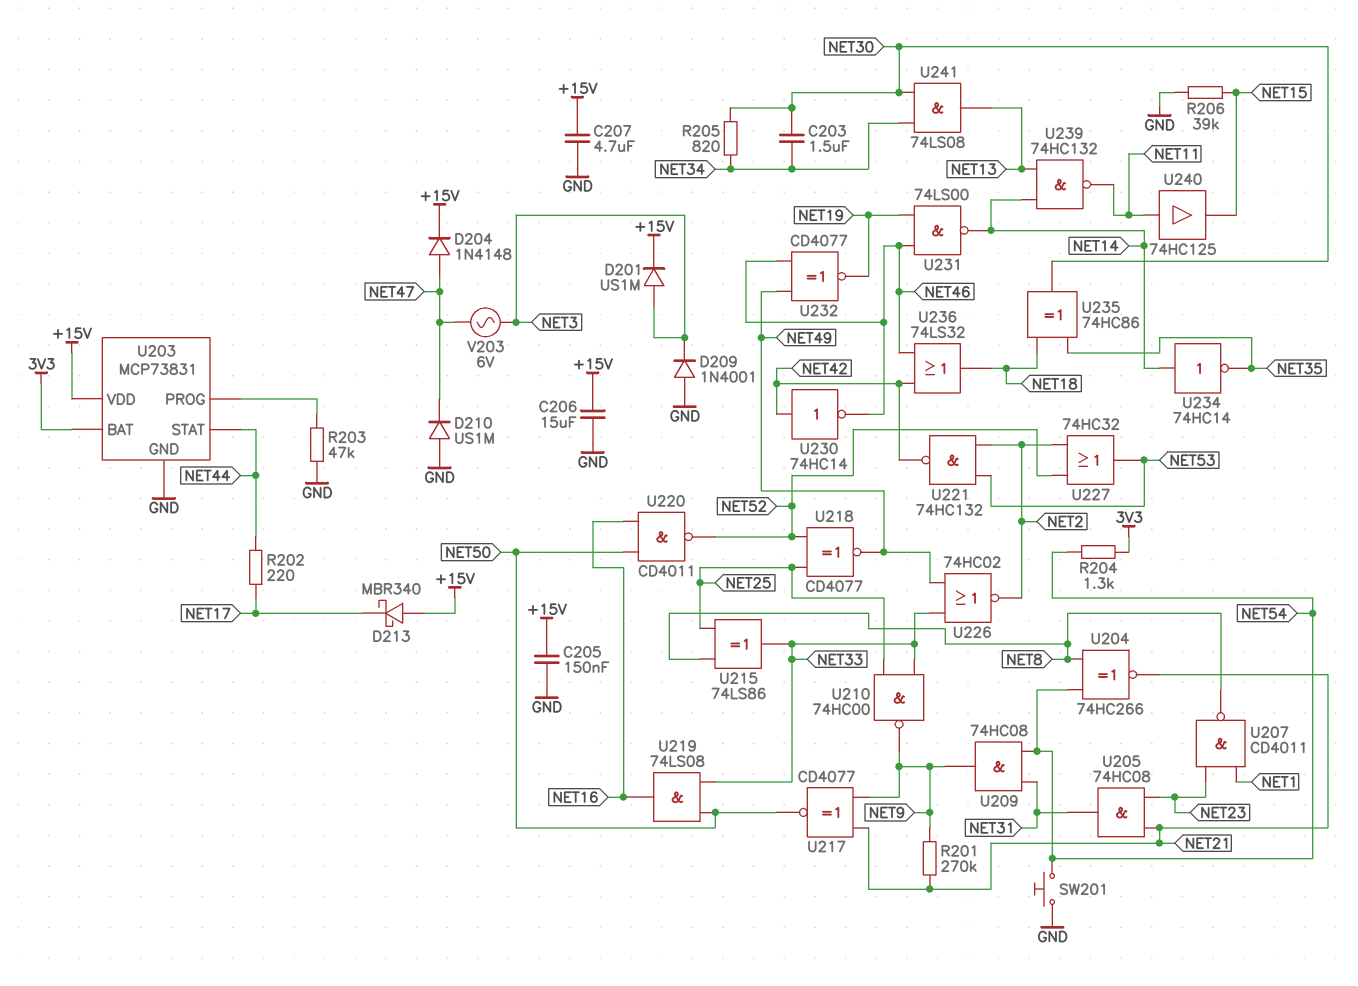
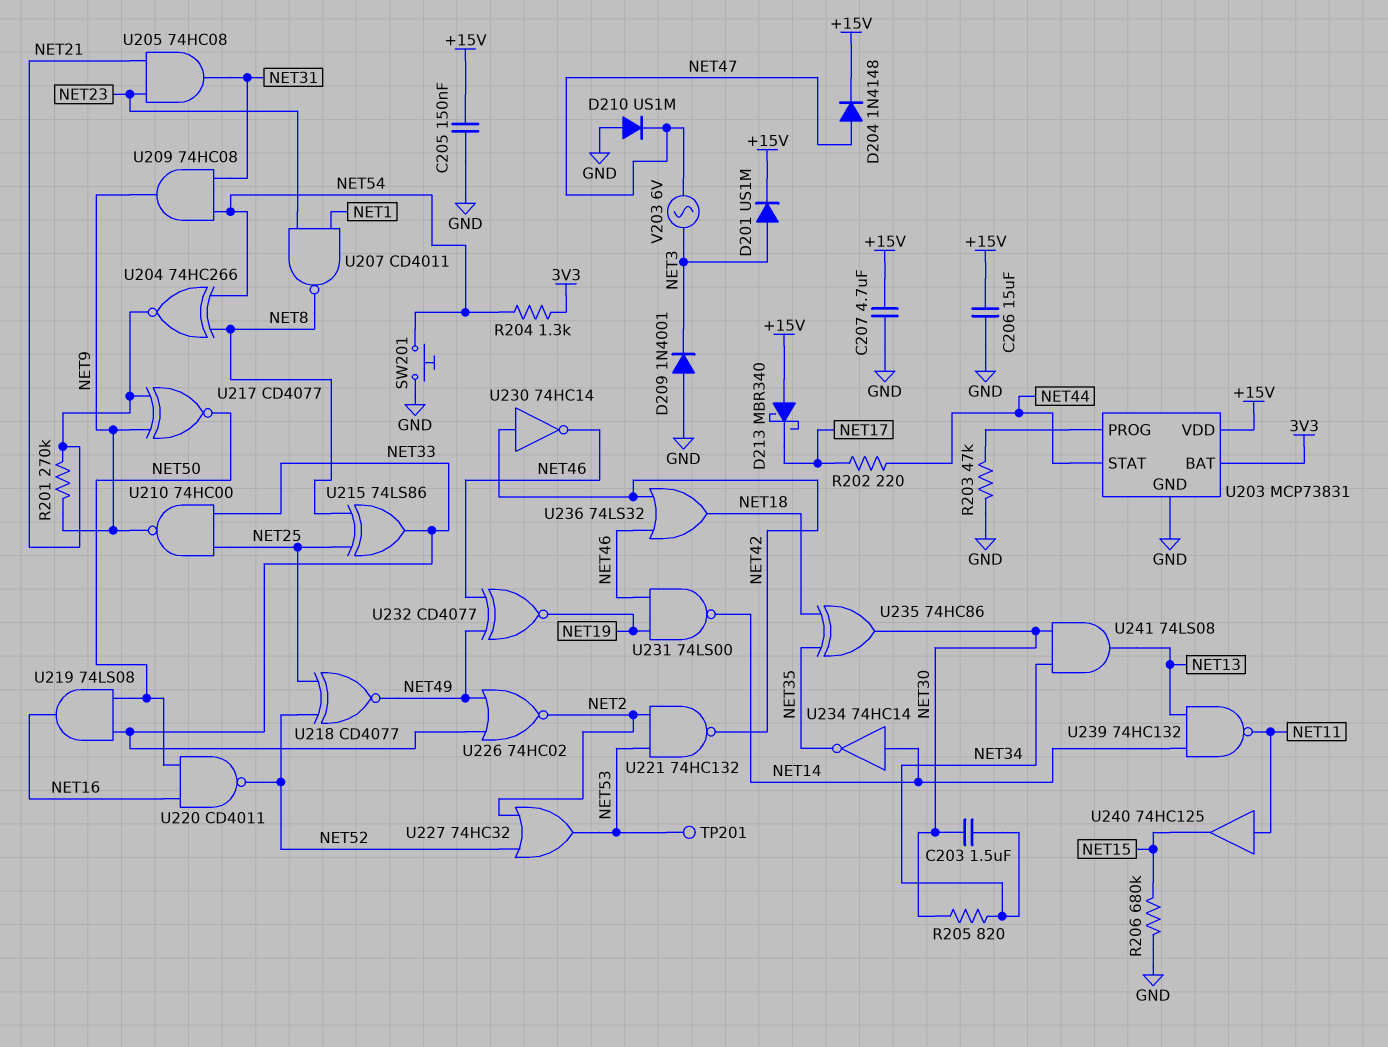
R206: 39k (GND, NET15) -> 680k (GND, NET15)
TP201: none -> test point (NET53)

